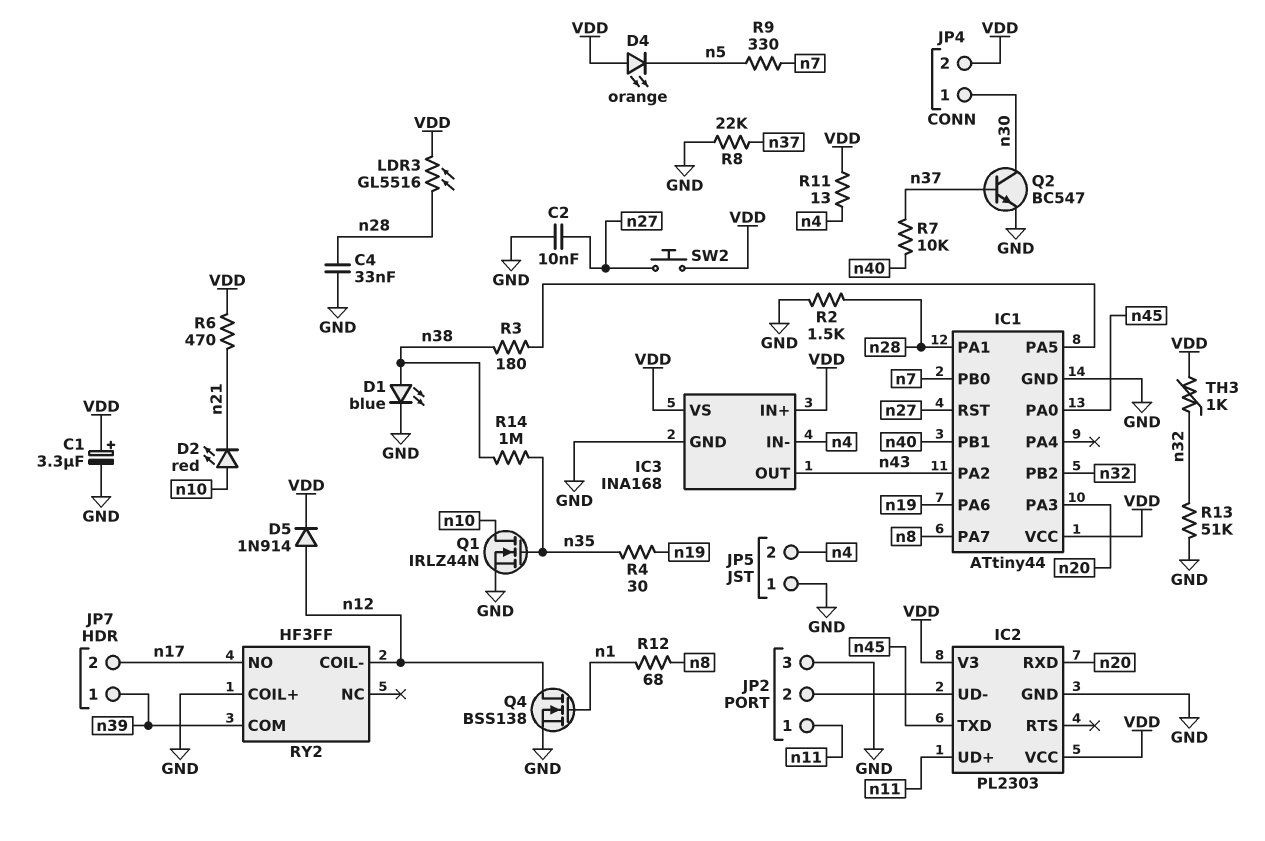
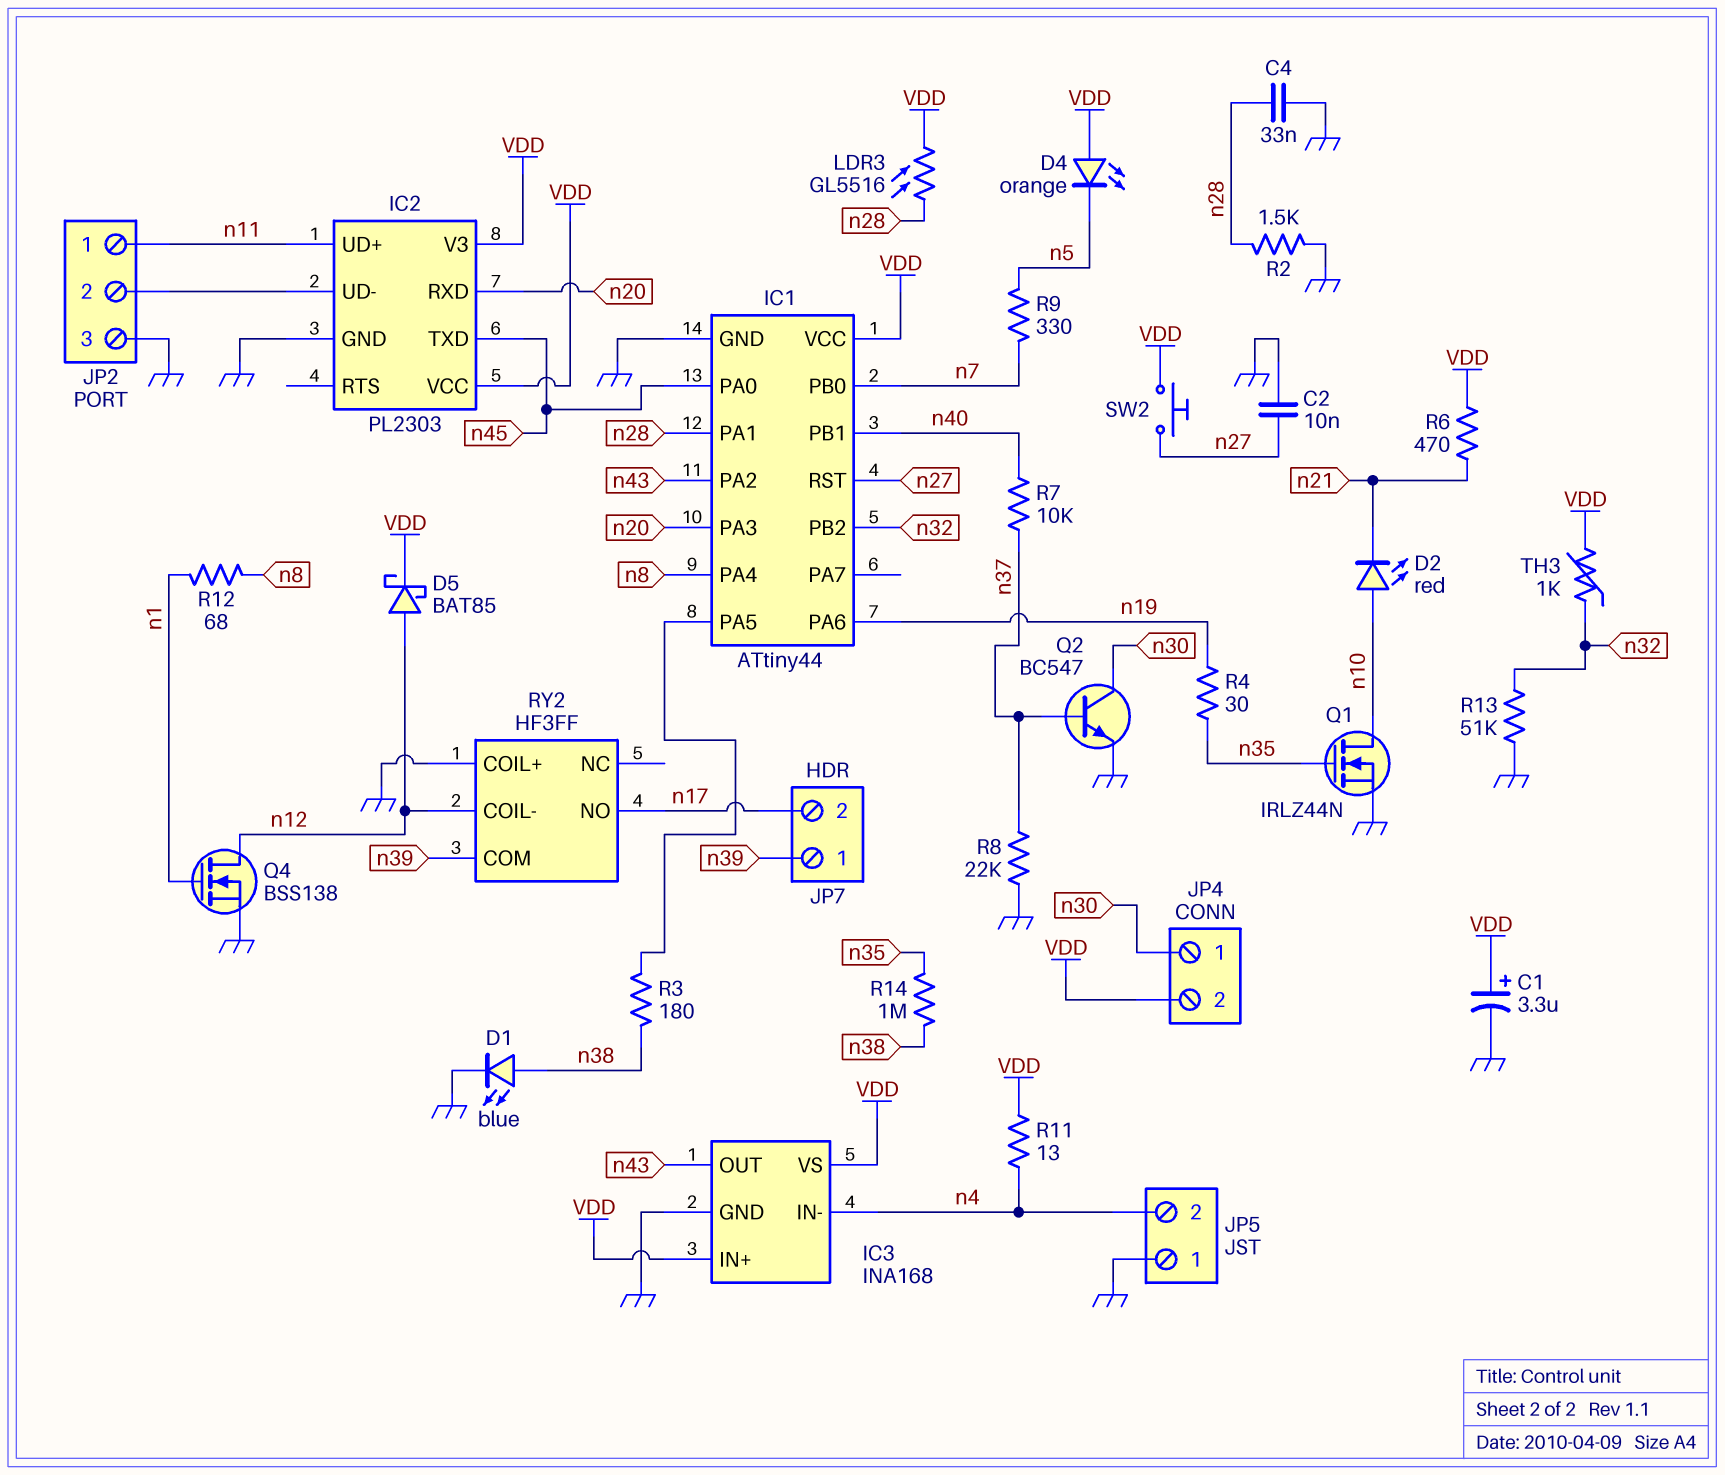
D5: diode 1N914 (A n12, K VDD) -> schottky BAT85 (A n12, K VDD)
IC1 pin PA4: none -> n8
IC1 pin PA7: n8 -> none

